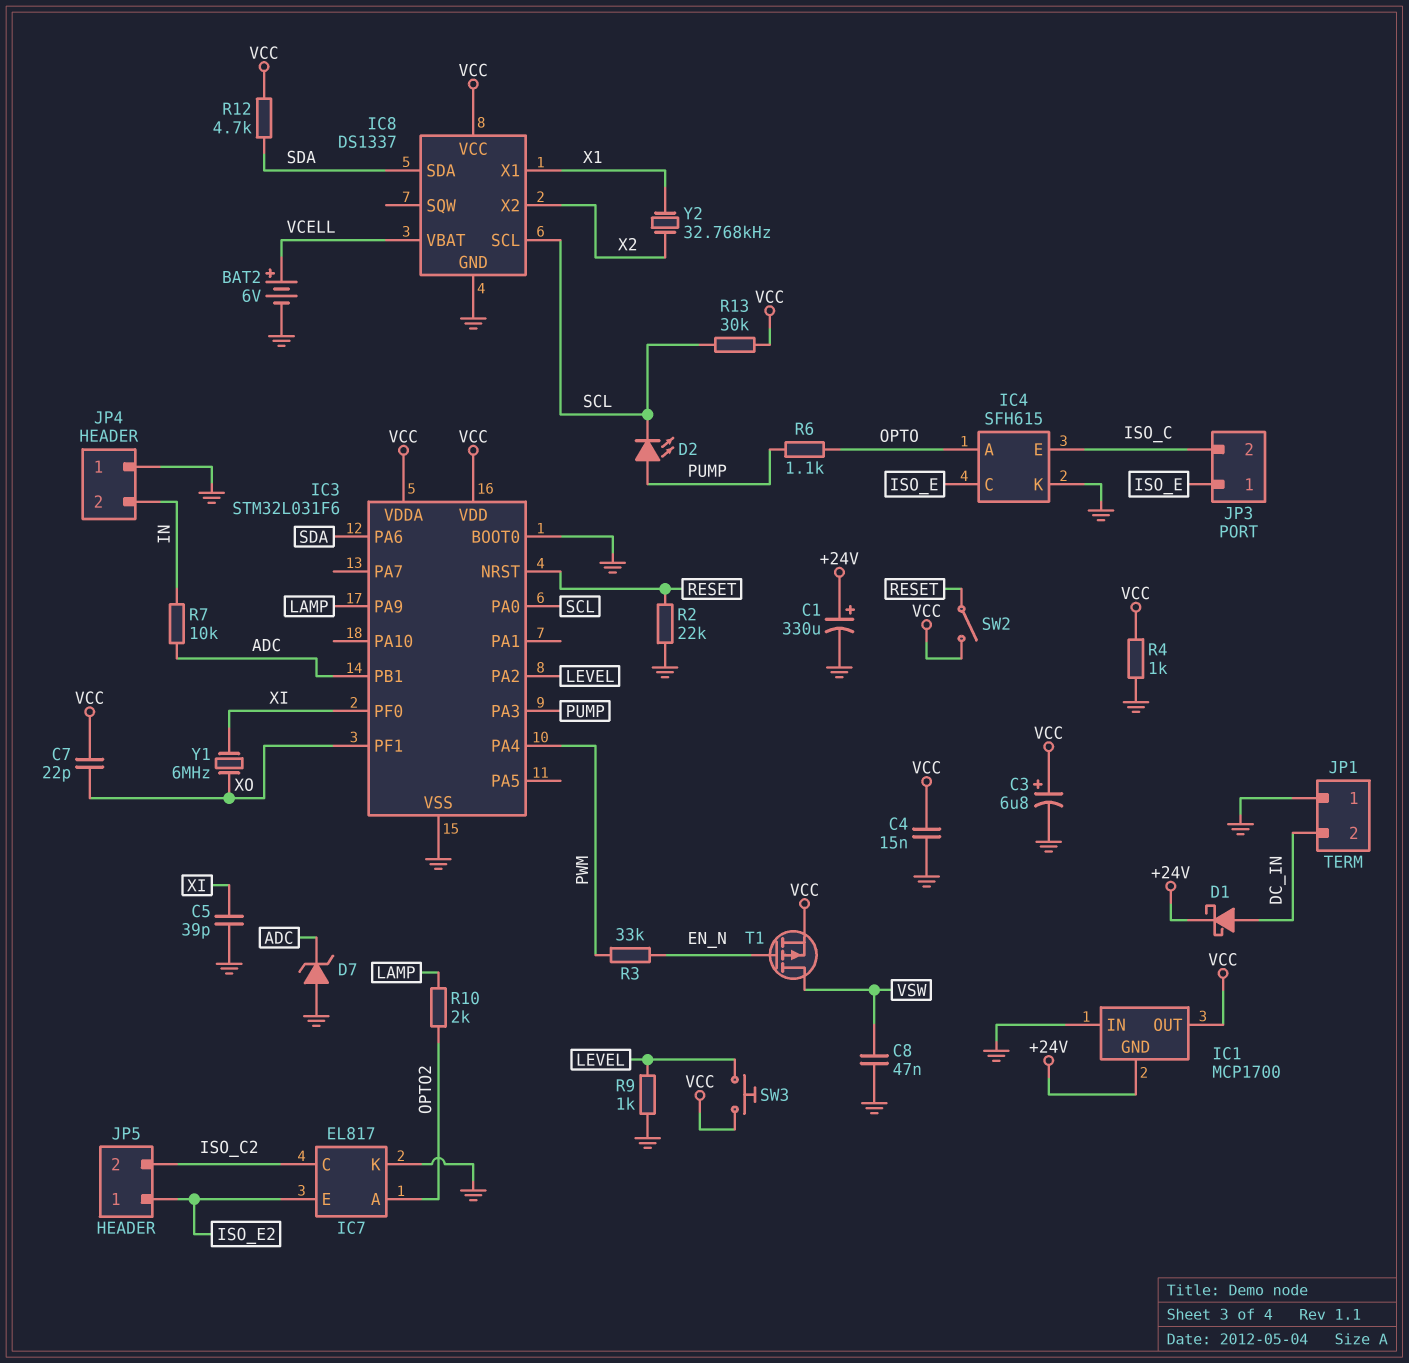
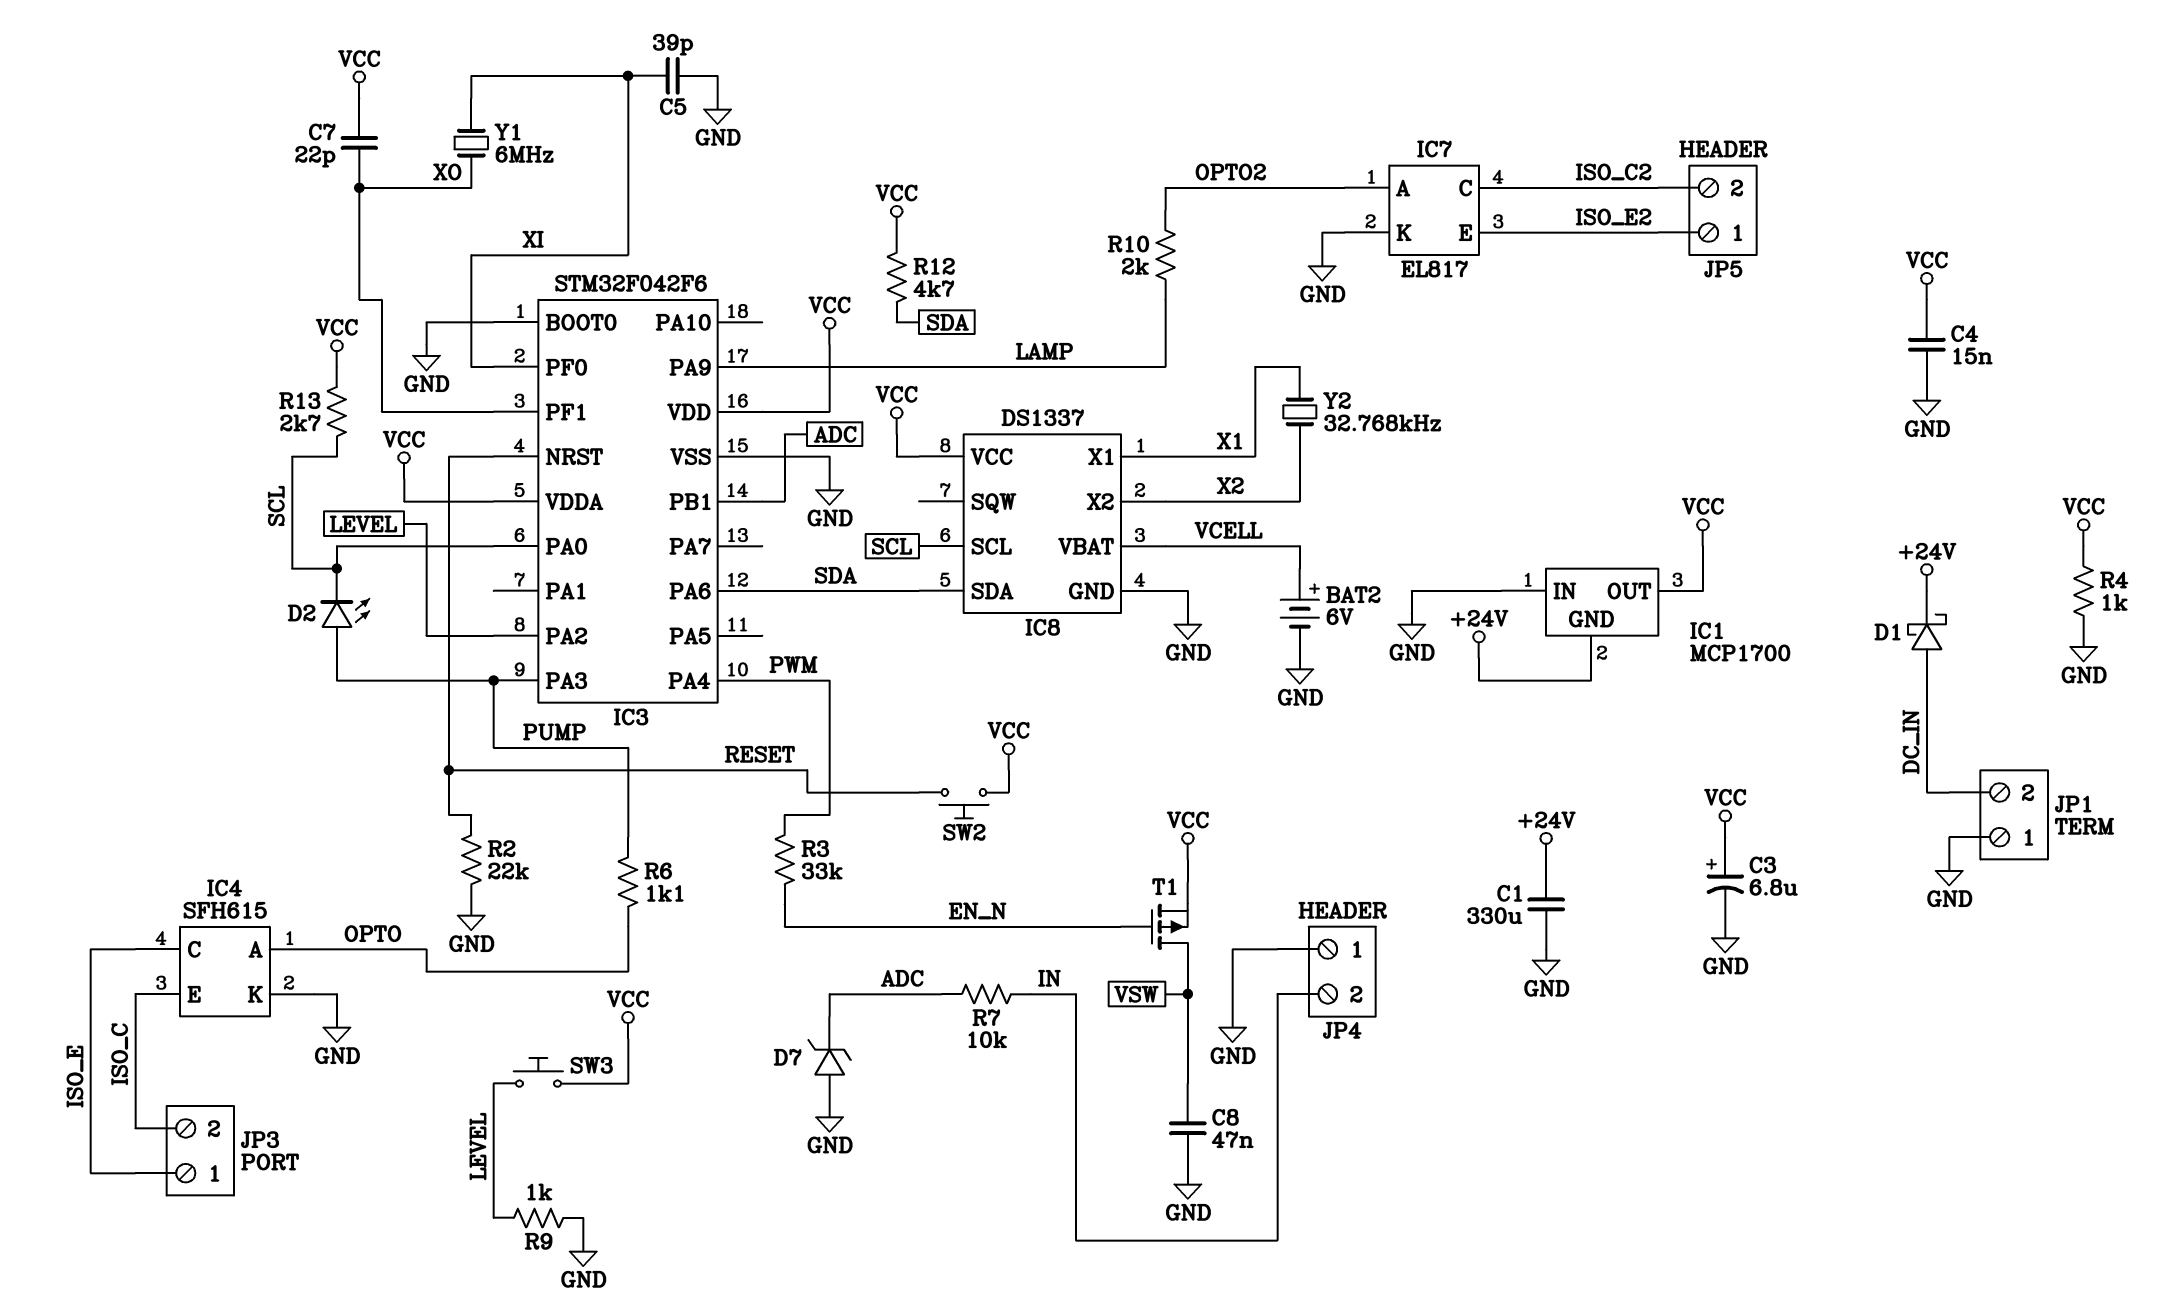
C1: 330uF (plus +24V, minus GND) -> 330uF (+24V, GND)
IC3: STM32L031F6 -> STM32F042F6
R13: 30k (SCL, VCC) -> 2.7k (SCL, VCC)
SW2: switch (RESET, VCC) -> button (RESET, VCC)

